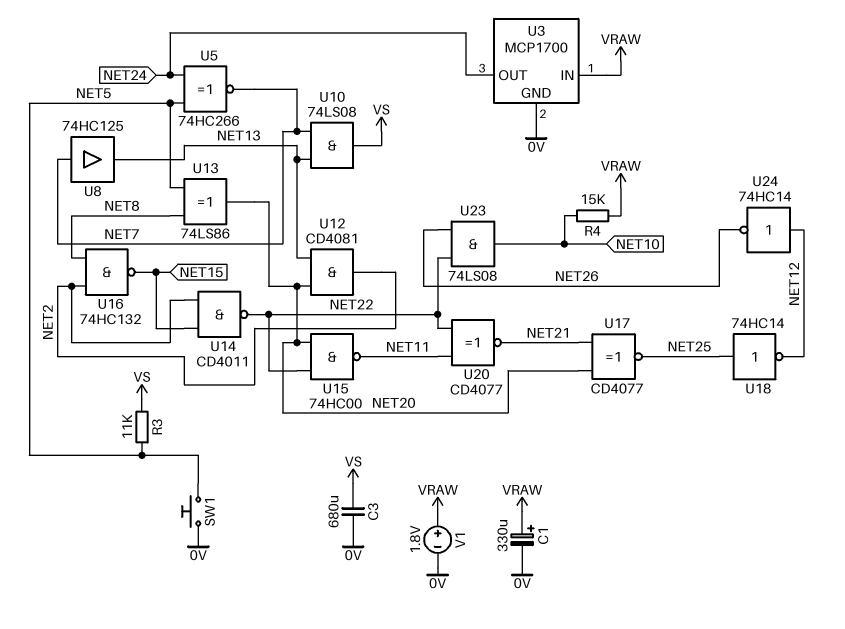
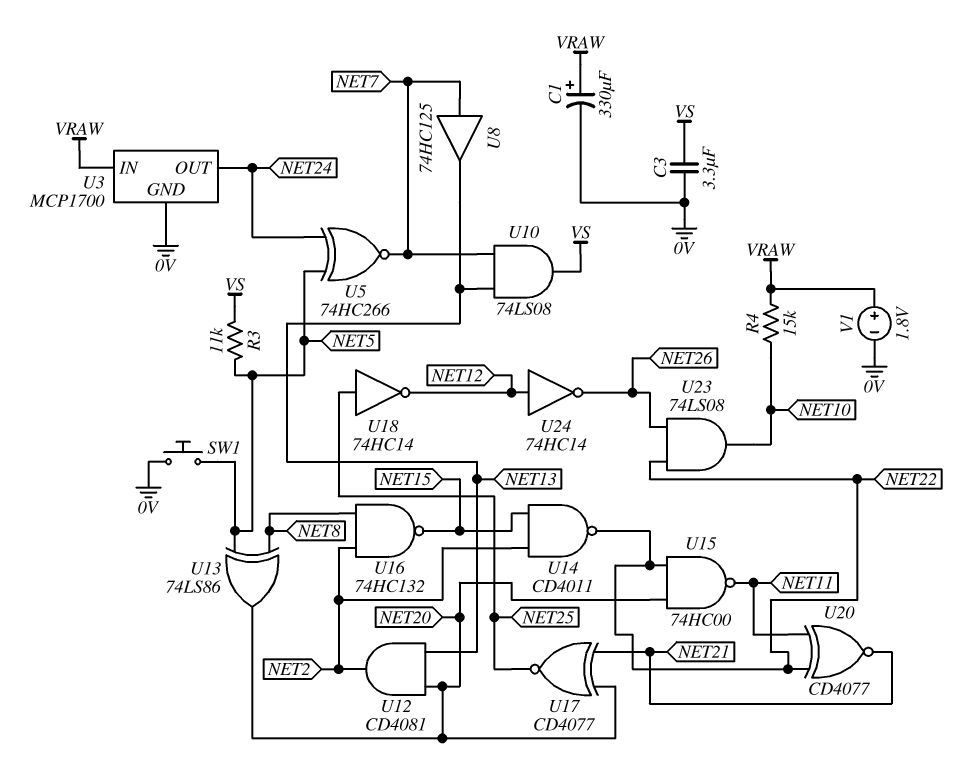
C3: 680uF (0V, VS) -> 3.3uF (0V, VS)

